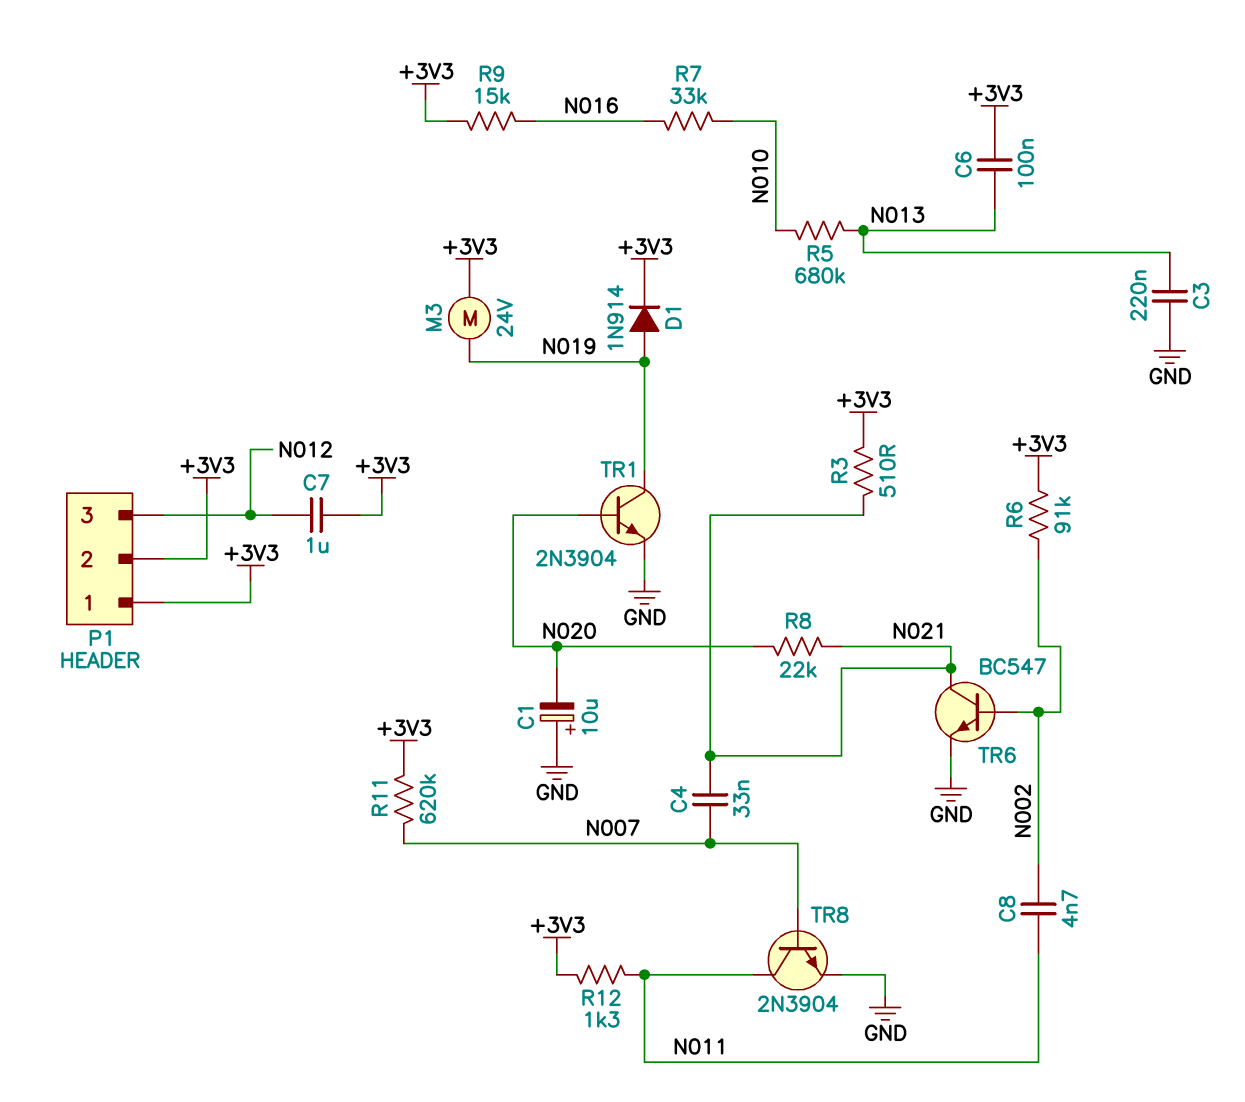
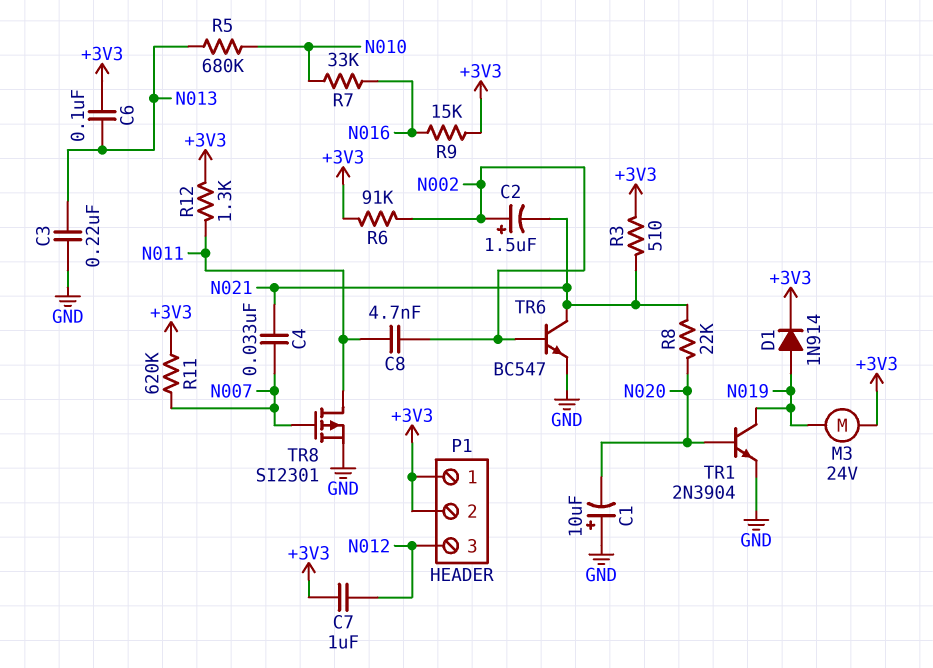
C2: none -> 1.5uF (plus N002, minus N021)
TR8: NPN 2N3904 (B N007, C N011, E GND) -> PMOS SI2301 (G N007, D N011, S GND)

